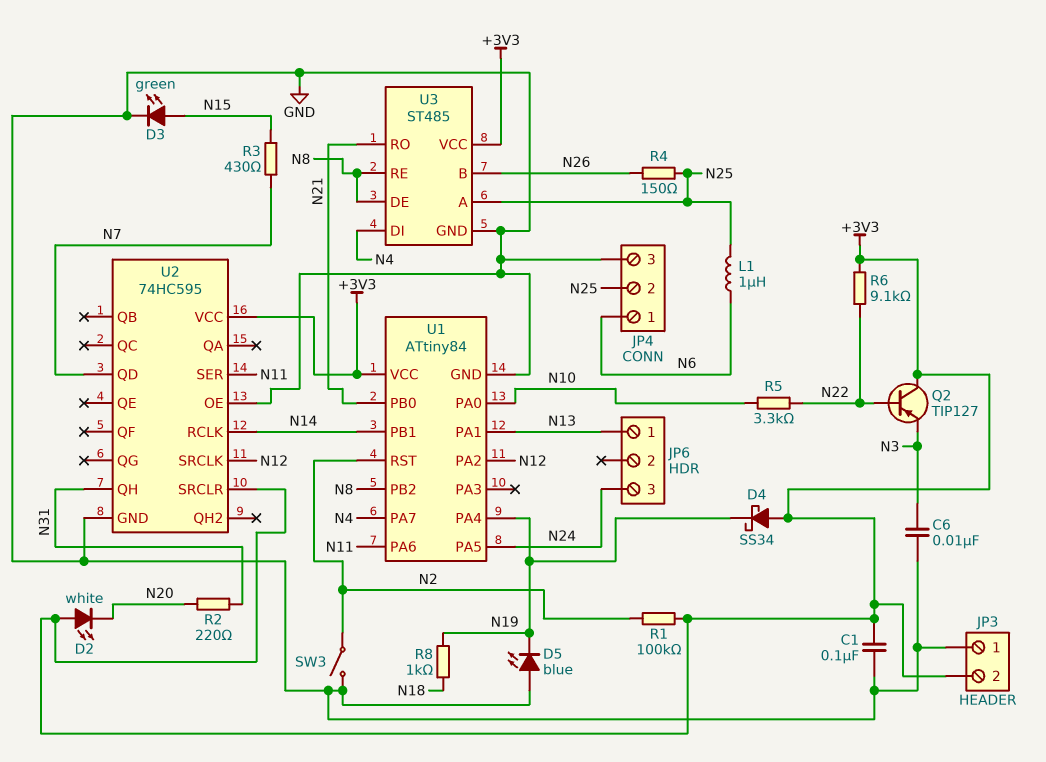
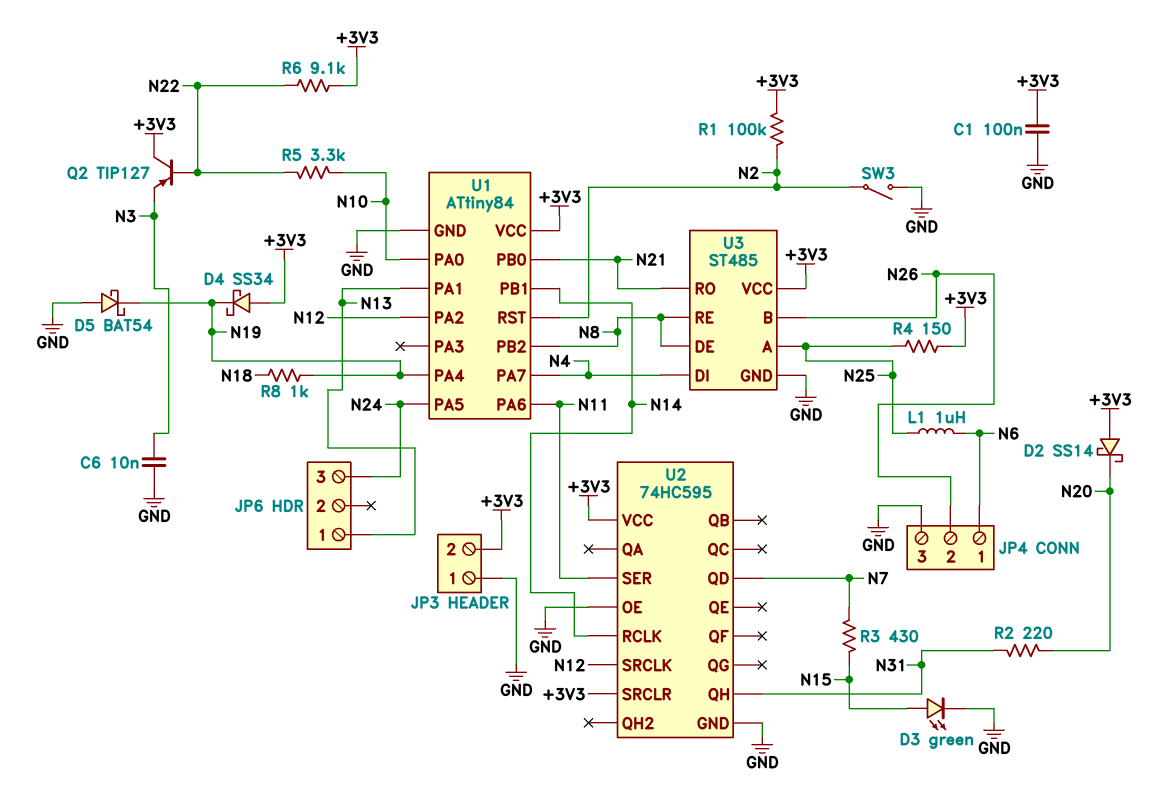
D2: LED white (A +3V3, K N20) -> schottky SS14 (A +3V3, K N20)
D5: LED blue (A GND, K N19) -> schottky BAT54 (A GND, K N19)
JP4 pin 2: N25 -> N26
R4: 150 (N25, N26) -> 150 (+3V3, N25)

